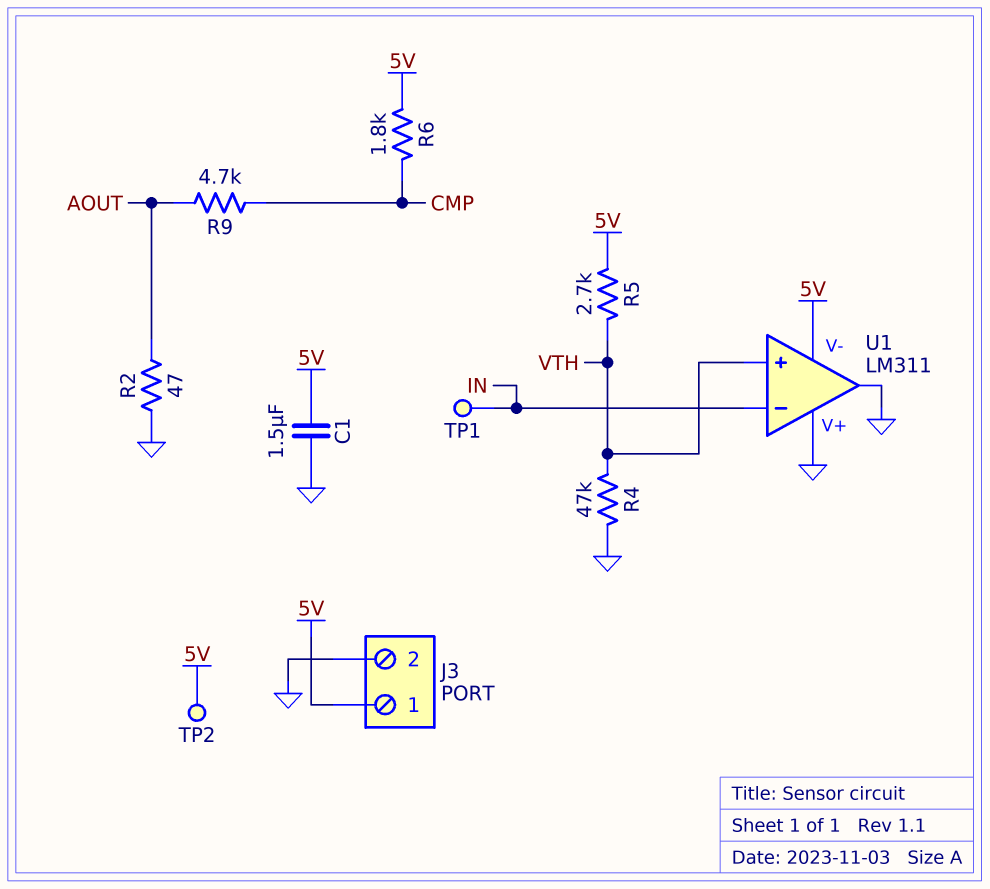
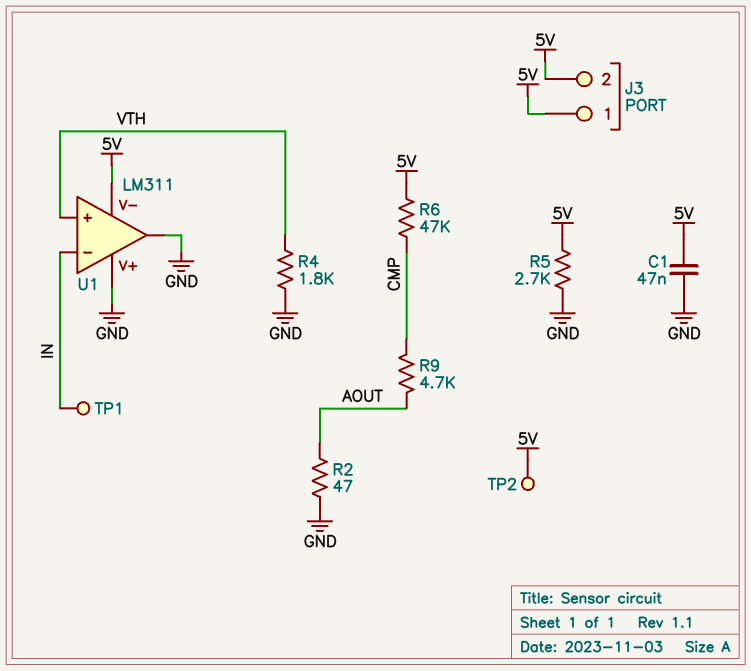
C1: 1.5uF (5V, GND) -> 47nF (5V, GND)
J3 pin 2: GND -> 5V
R4: 47k (GND, VTH) -> 1.8k (GND, VTH)
R5: 2.7k (5V, VTH) -> 2.7k (5V, GND)
R6: 1.8k (5V, CMP) -> 47k (5V, CMP)

